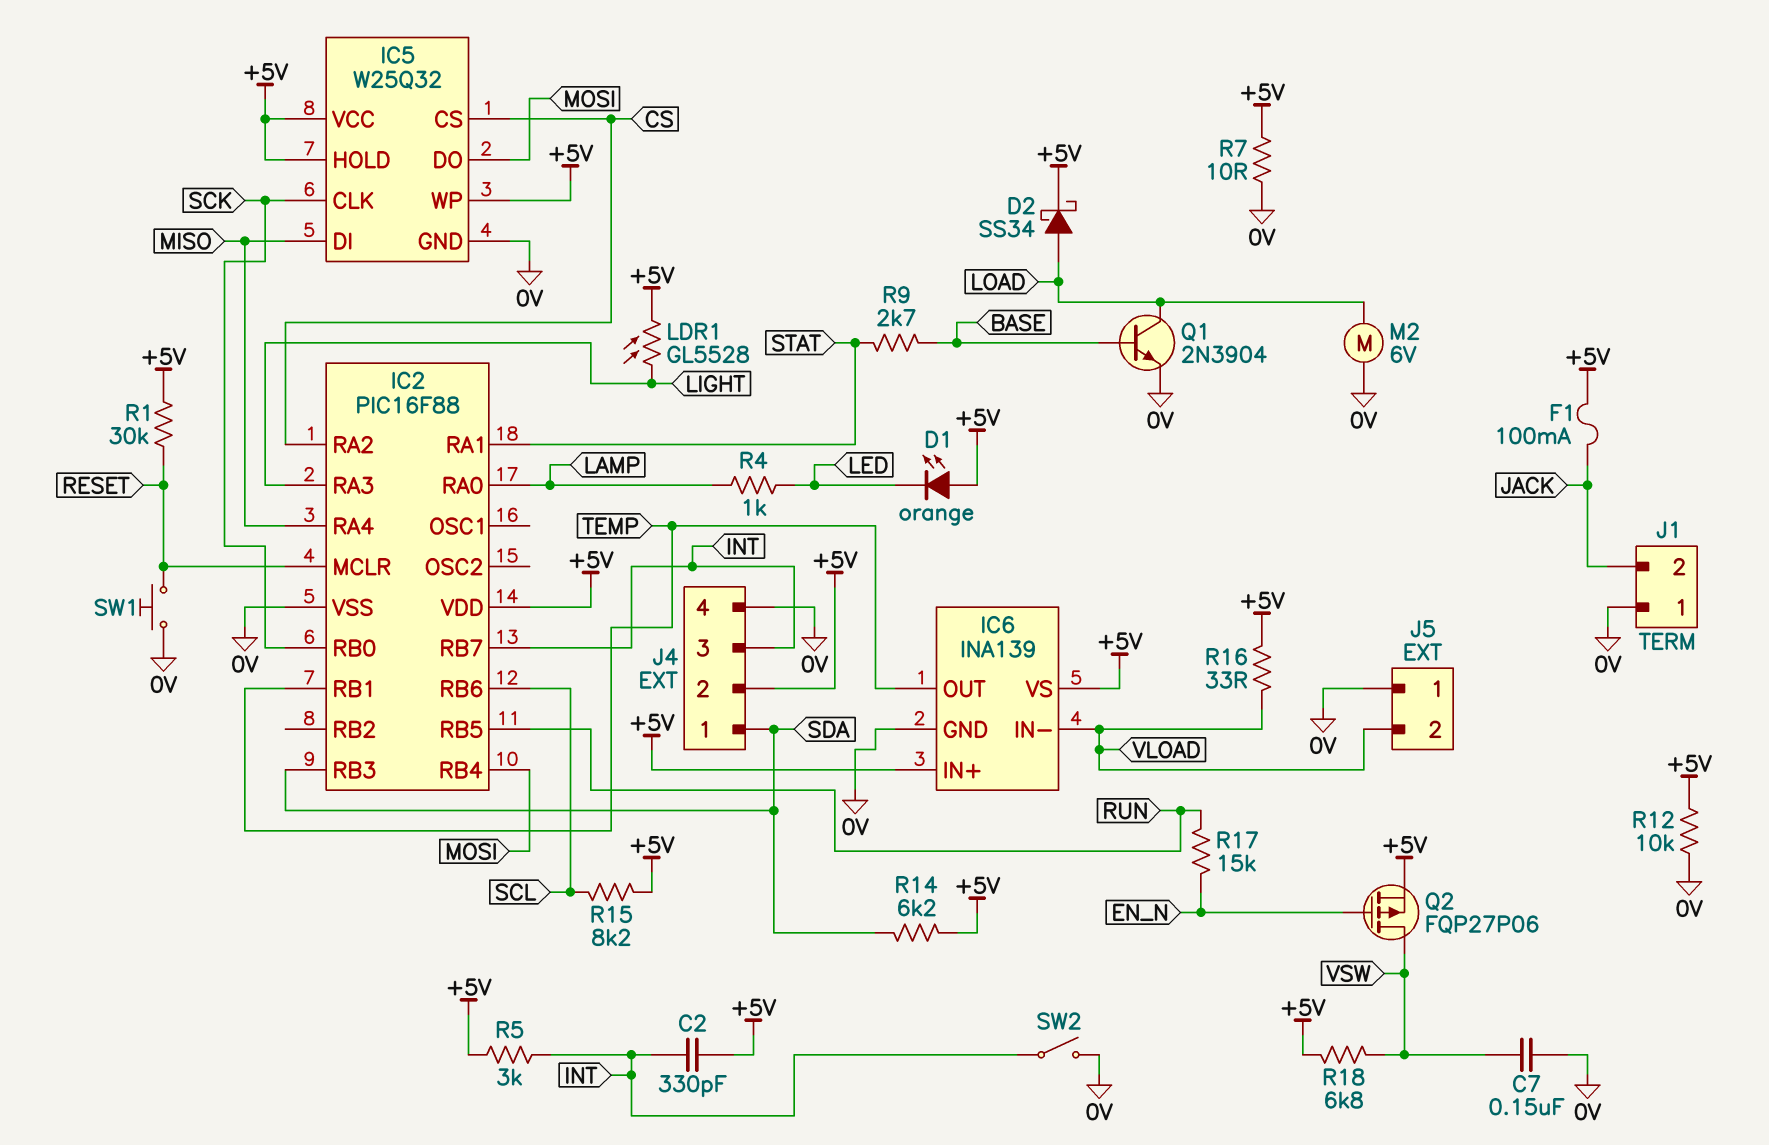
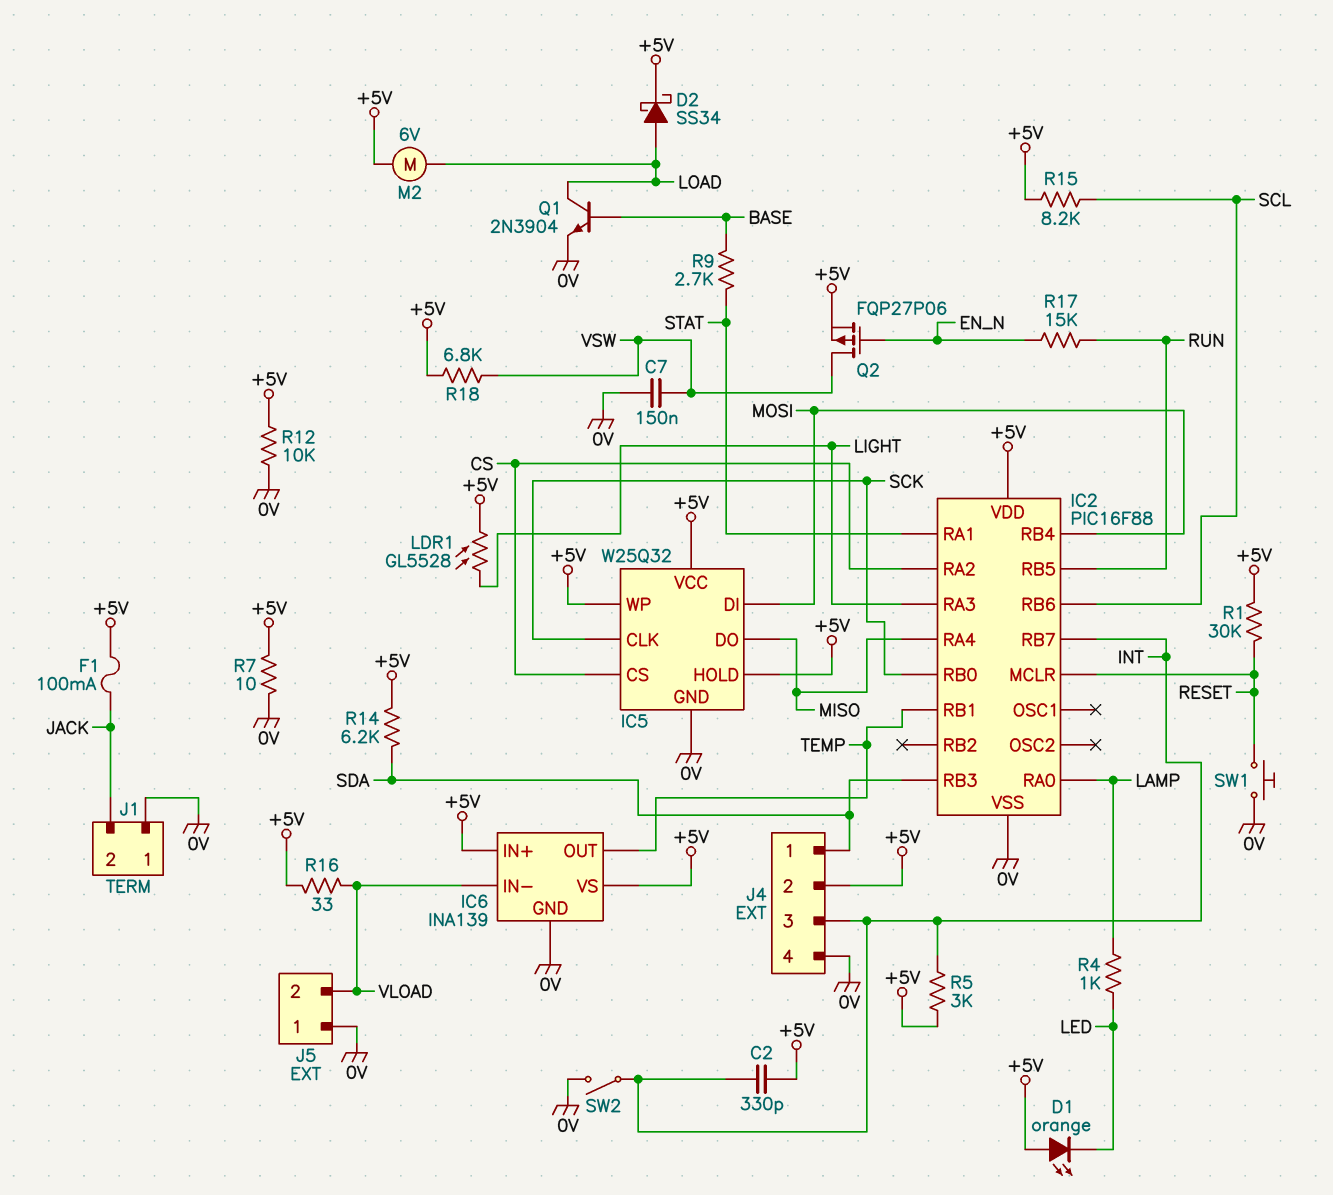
IC5 pin DI: MISO -> MOSI
IC5 pin DO: MOSI -> MISO
M2: motor 6V (0V, LOAD) -> motor 6V (+5V, LOAD)

